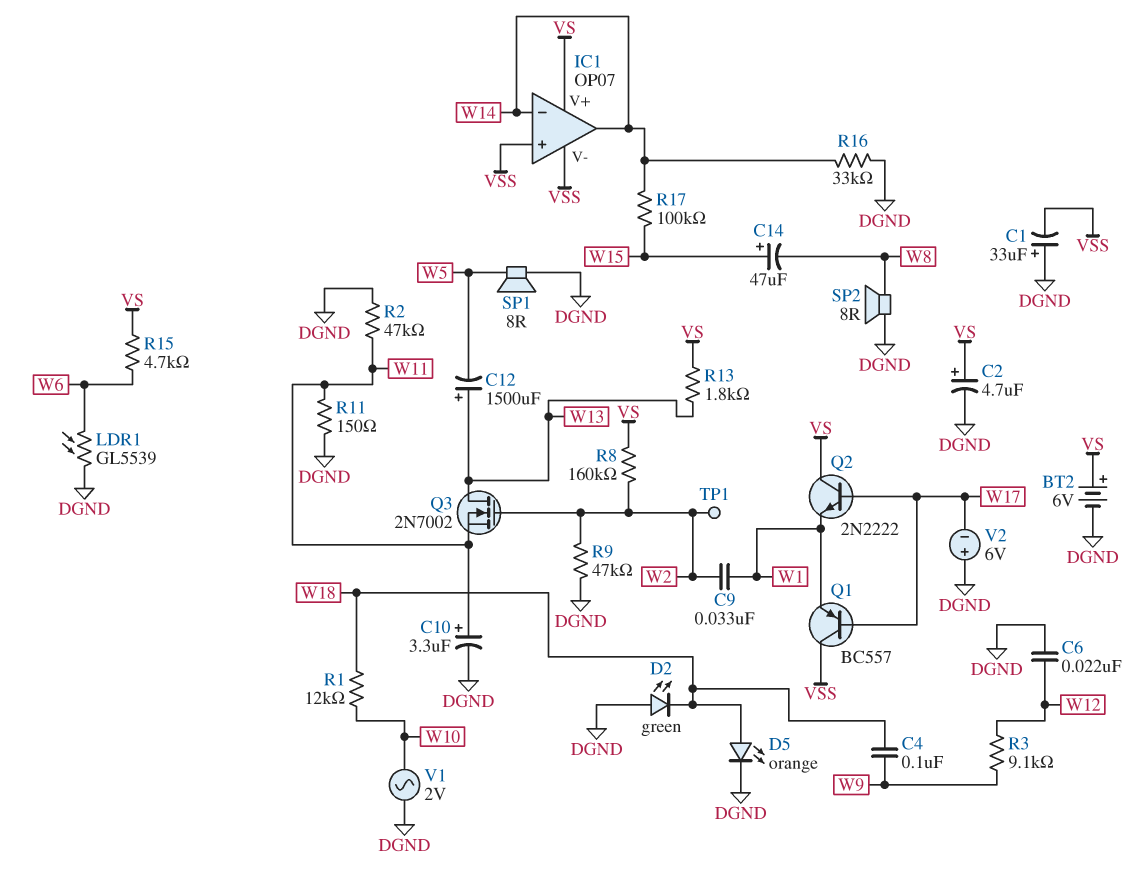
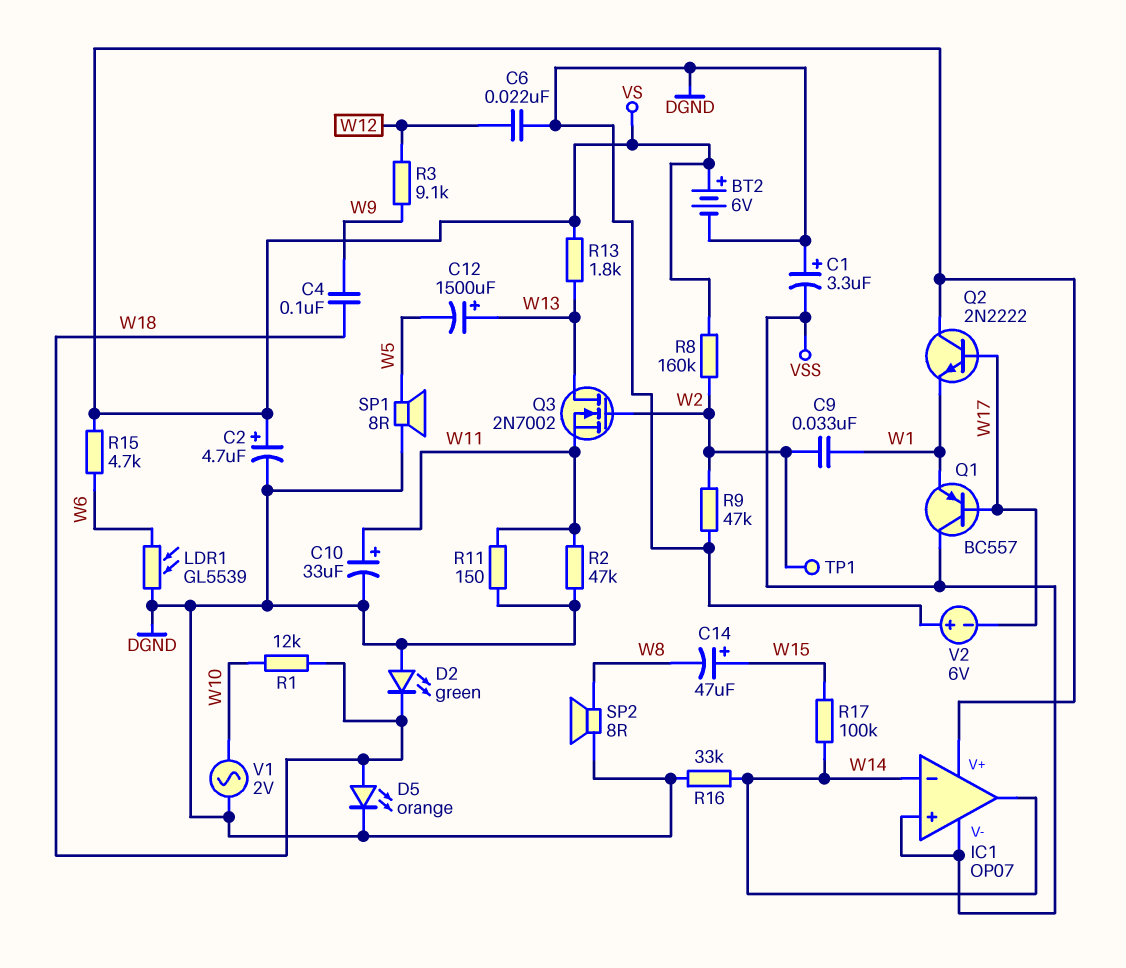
C1: 33uF (plus DGND, minus VSS) -> 3.3uF (plus DGND, minus VSS)
C10: 3.3uF (plus W11, minus DGND) -> 33uF (plus W11, minus DGND)

